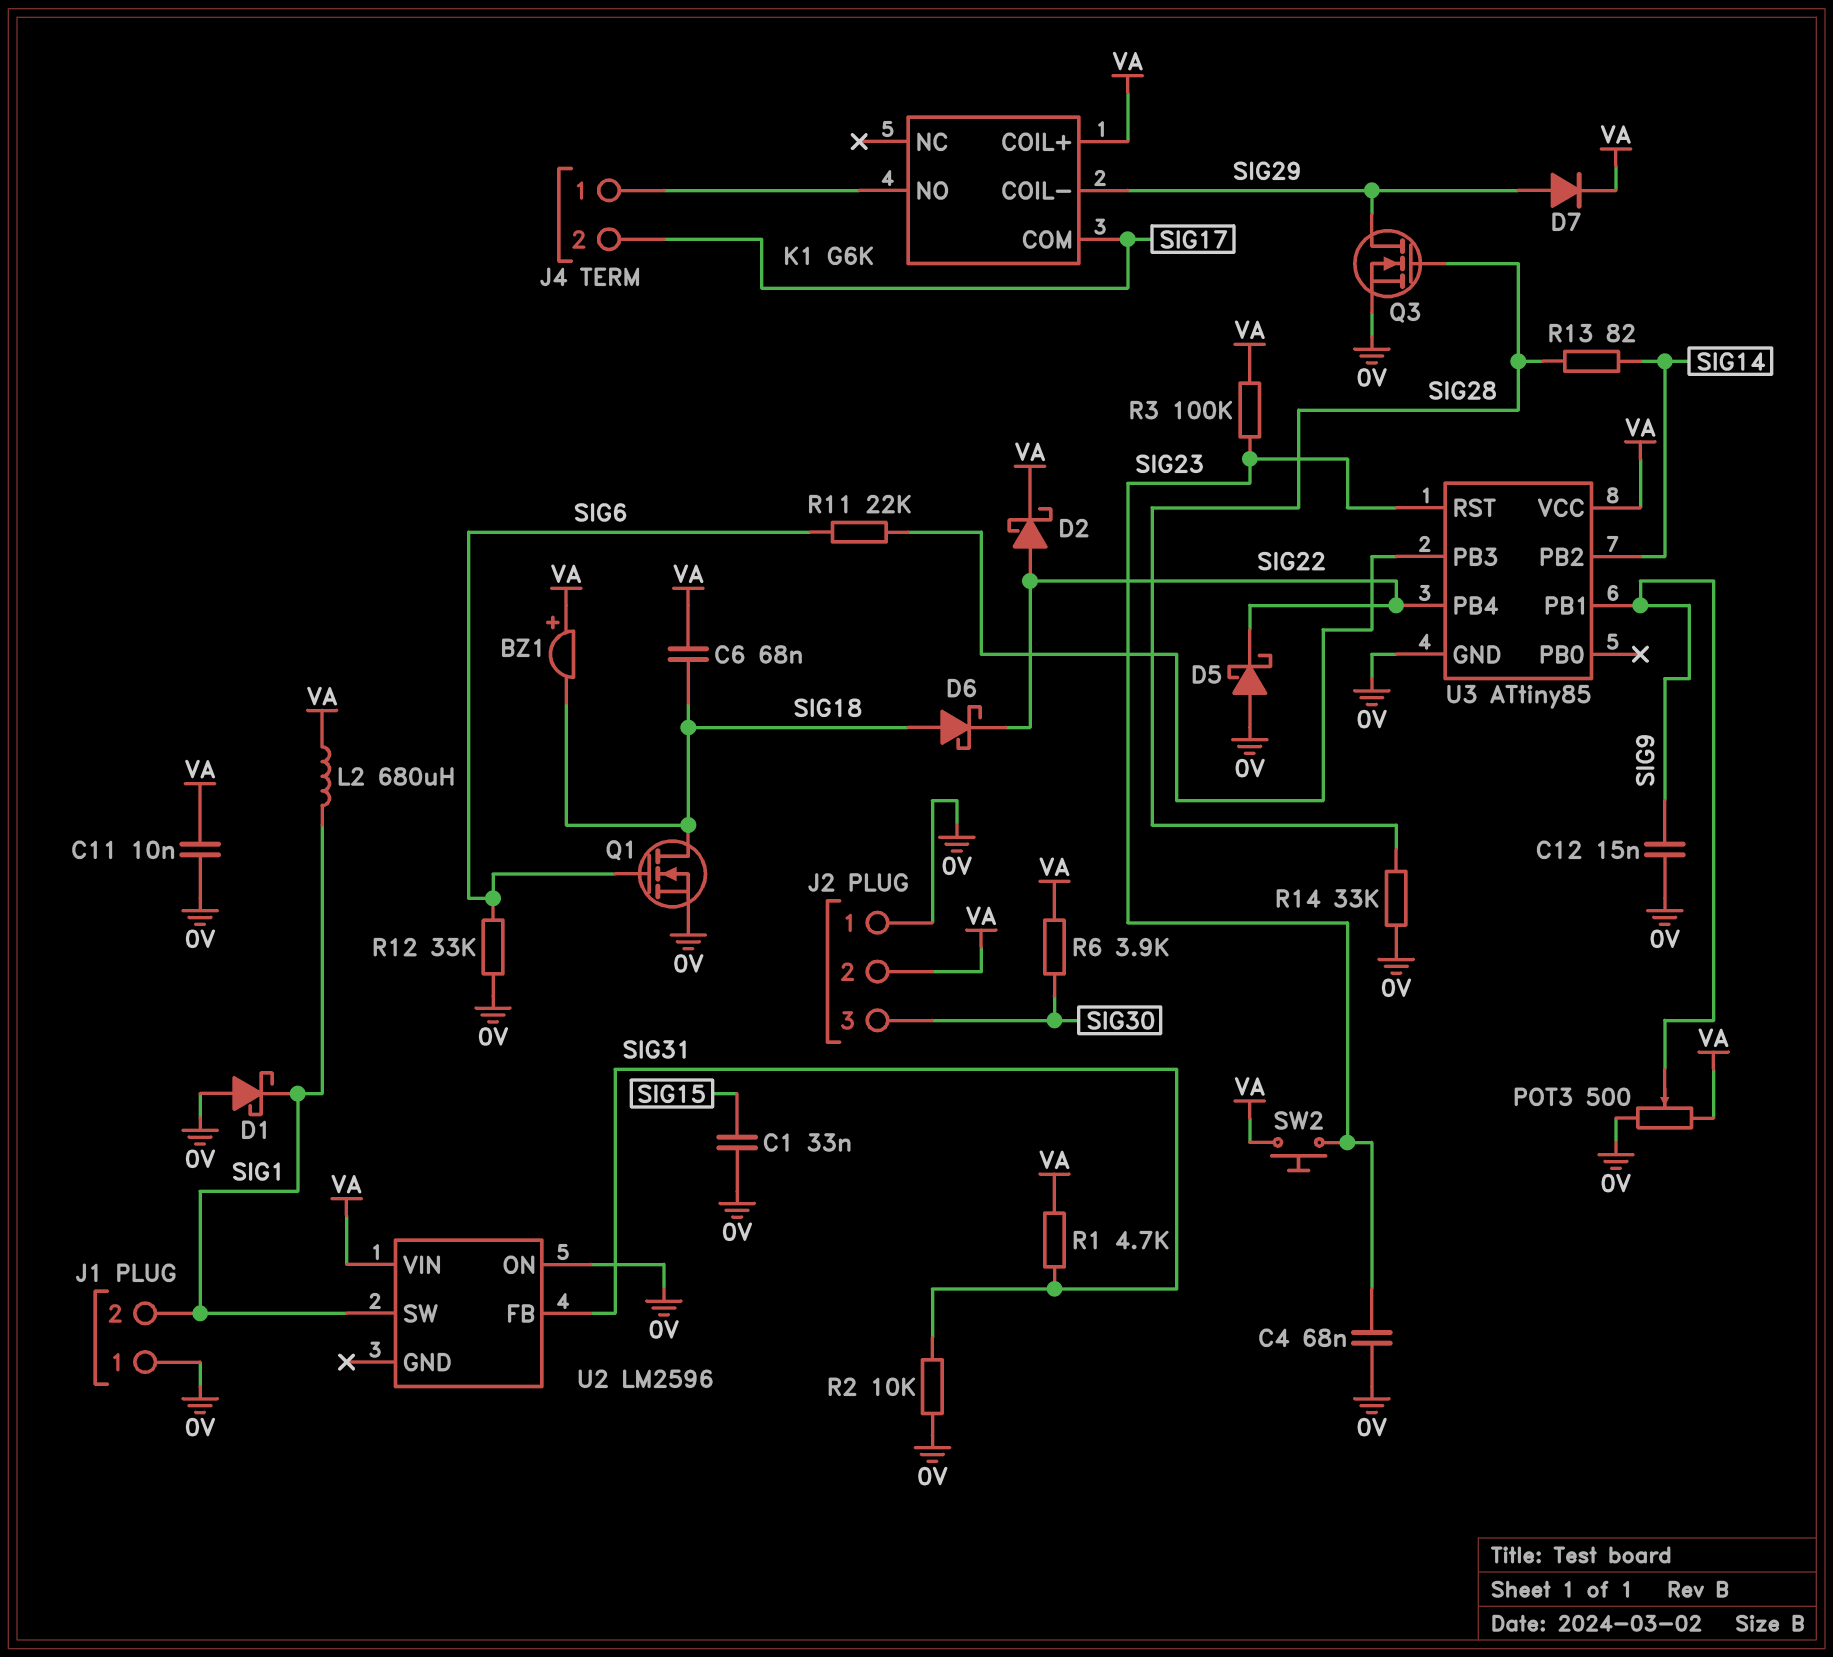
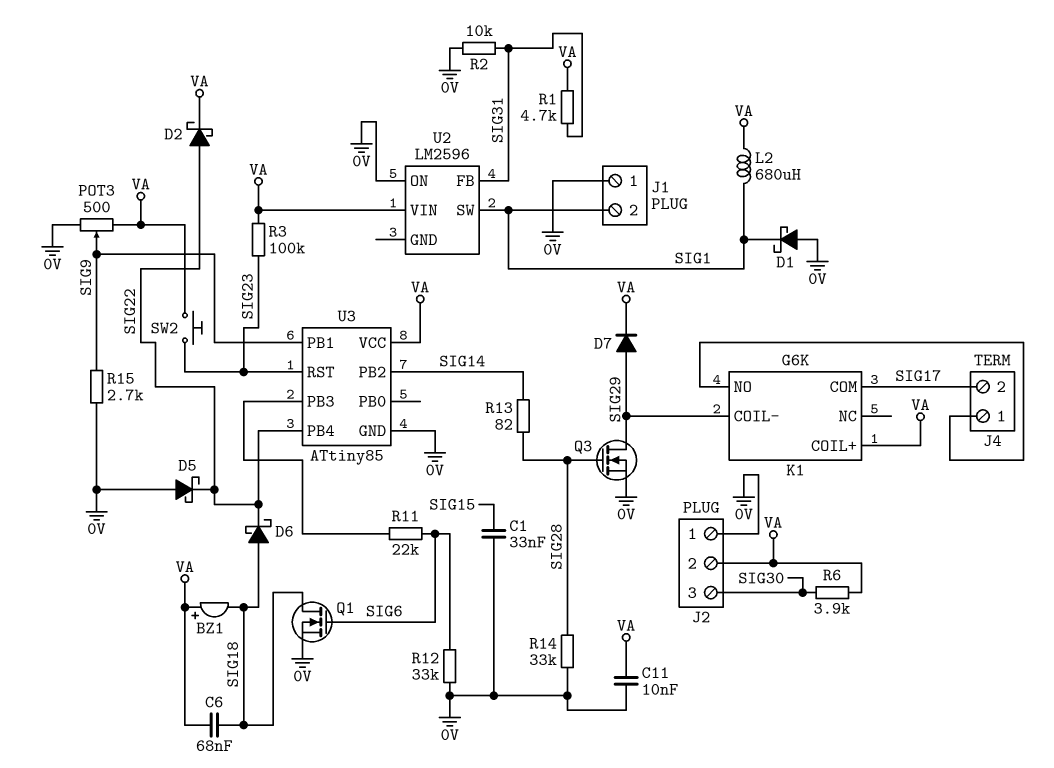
C4: 68nF (0V, SIG23) -> none
C12: 15nF (0V, SIG9) -> none
R15: none -> 2.7k (0V, SIG9)

